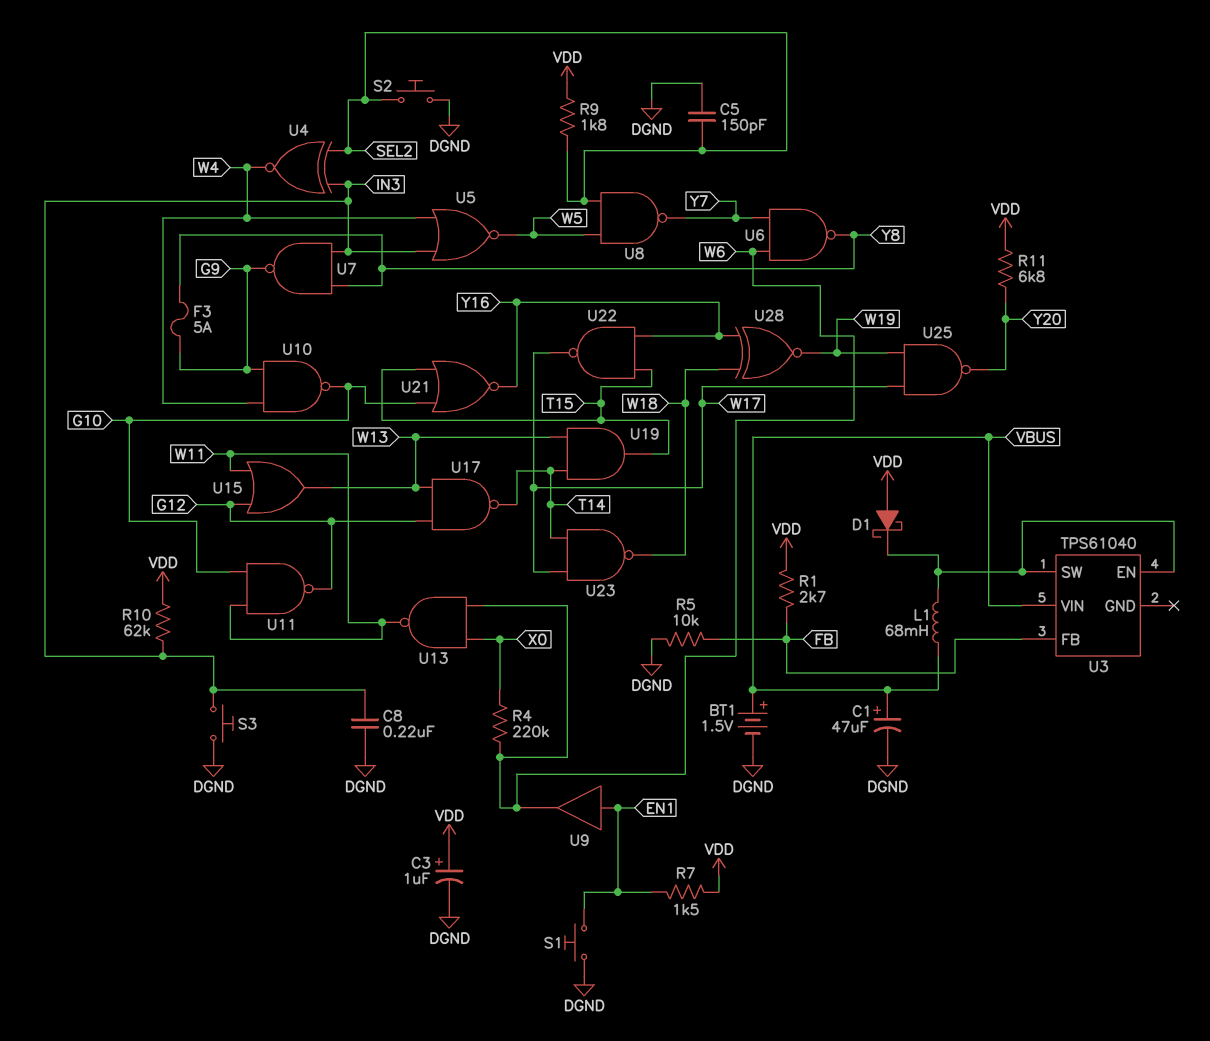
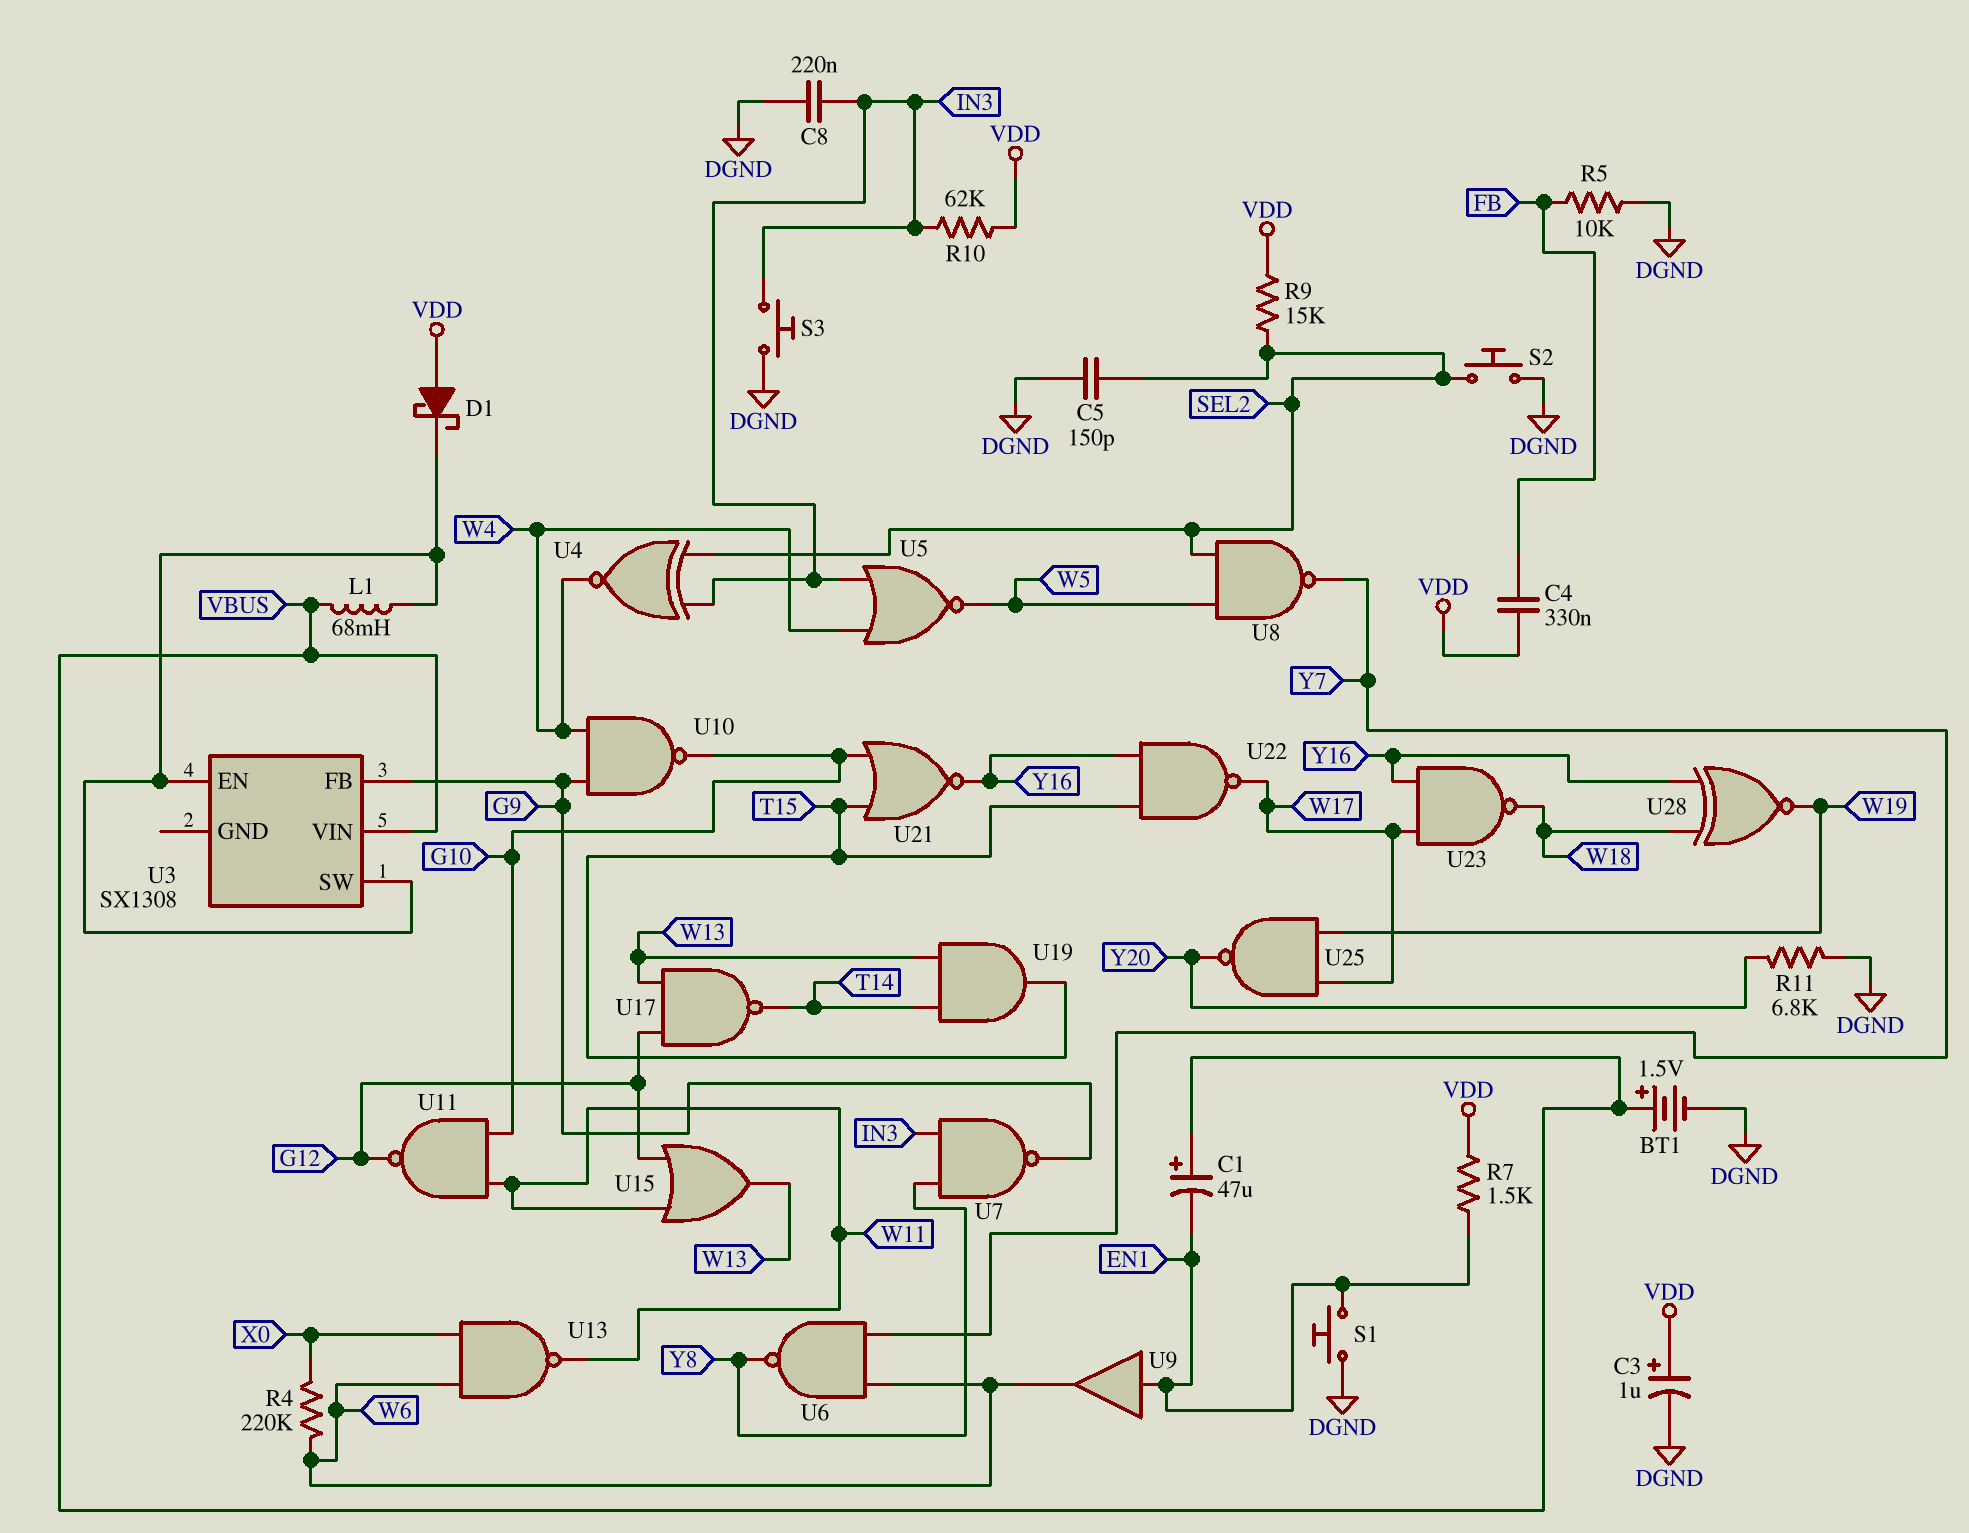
C1: 47uF (plus VBUS, minus DGND) -> 47uF (plus VBUS, minus EN1)
C4: none -> 330nF (FB, VDD)
F3: 5A (G9, Y8) -> none
R1: 2.7k (FB, VDD) -> none
R9: 1.8k (SEL2, VDD) -> 15k (SEL2, VDD)
R11: 6.8k (VDD, Y20) -> 6.8k (DGND, Y20)
U3: TPS61040 -> SX1308
U3 pin FB: FB -> G9
U23: NAND (in T14, in W17, out W18) -> NAND (in W17, in Y16, out W18)

